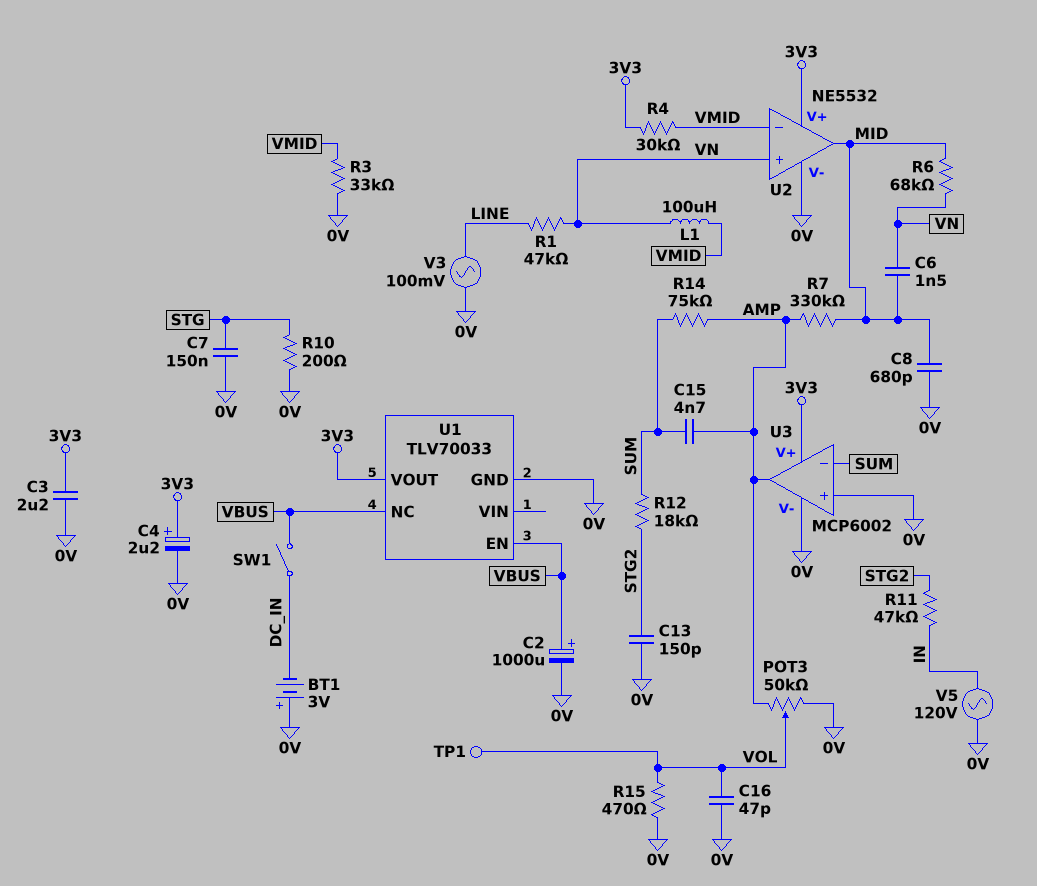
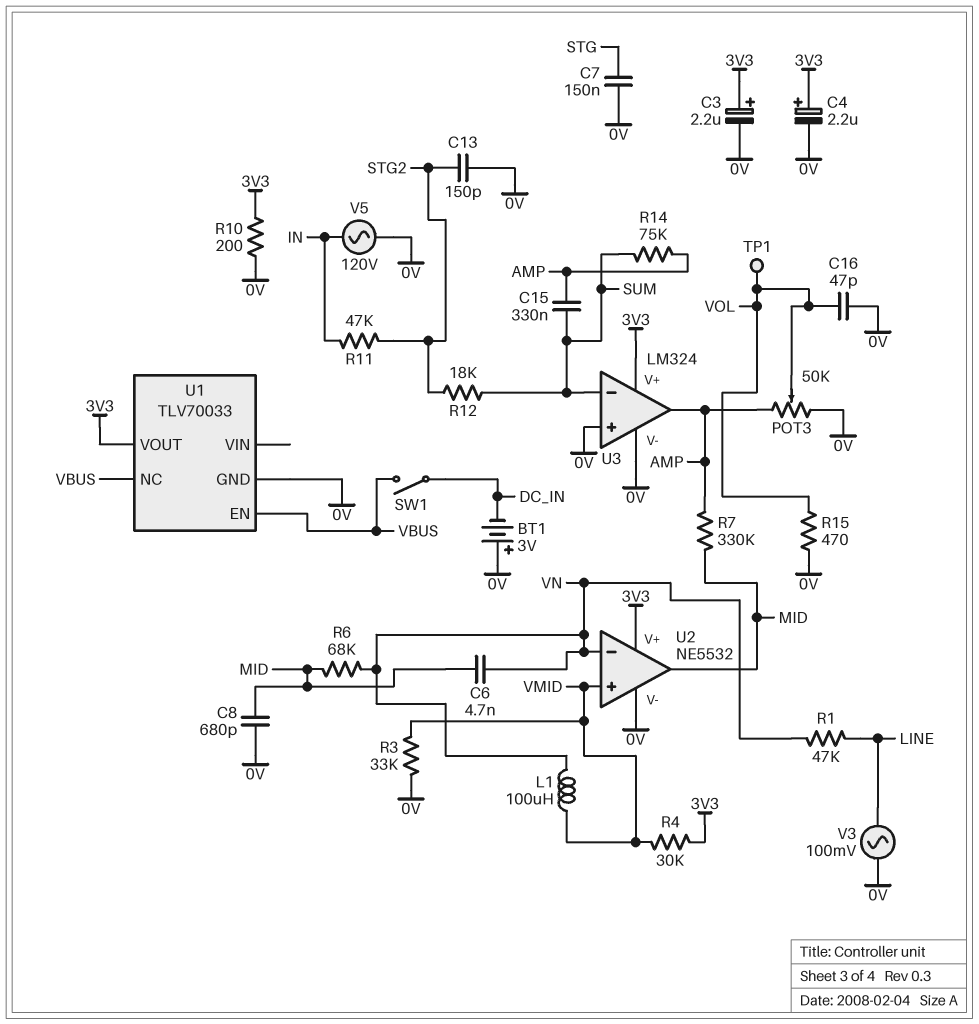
C2: 1000uF (plus VBUS, minus 0V) -> none
C3: 2.2uF (0V, 3V3) -> 2.2uF (plus 3V3, minus 0V)
C6: 1.5nF (MID, VN) -> 4.7nF (MID, VN)
C15: 4.7nF (AMP, SUM) -> 330nF (AMP, SUM)
R10: 200 (0V, STG) -> 200 (0V, 3V3)
U2 pin in+: VN -> VMID
U2 pin in-: VMID -> VN
U3: MCP6002 -> LM324

